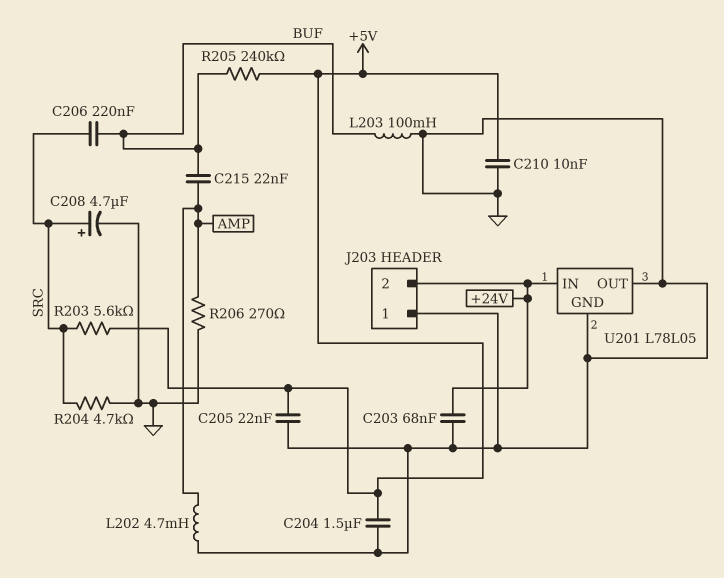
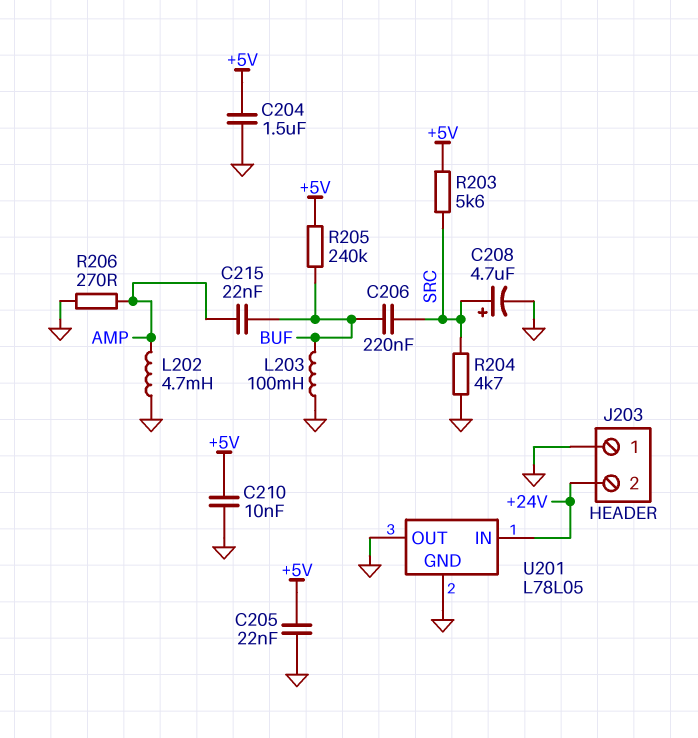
C203: 68nF (+24V, GND) -> none

